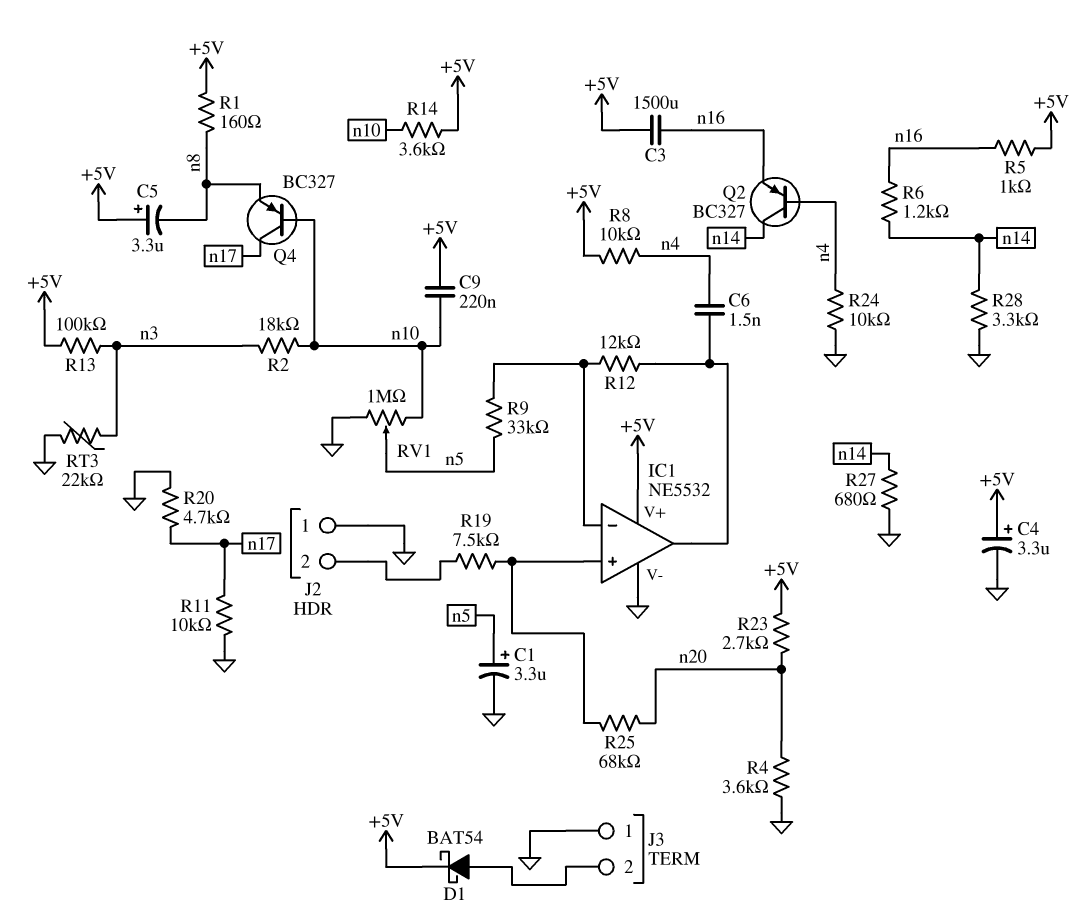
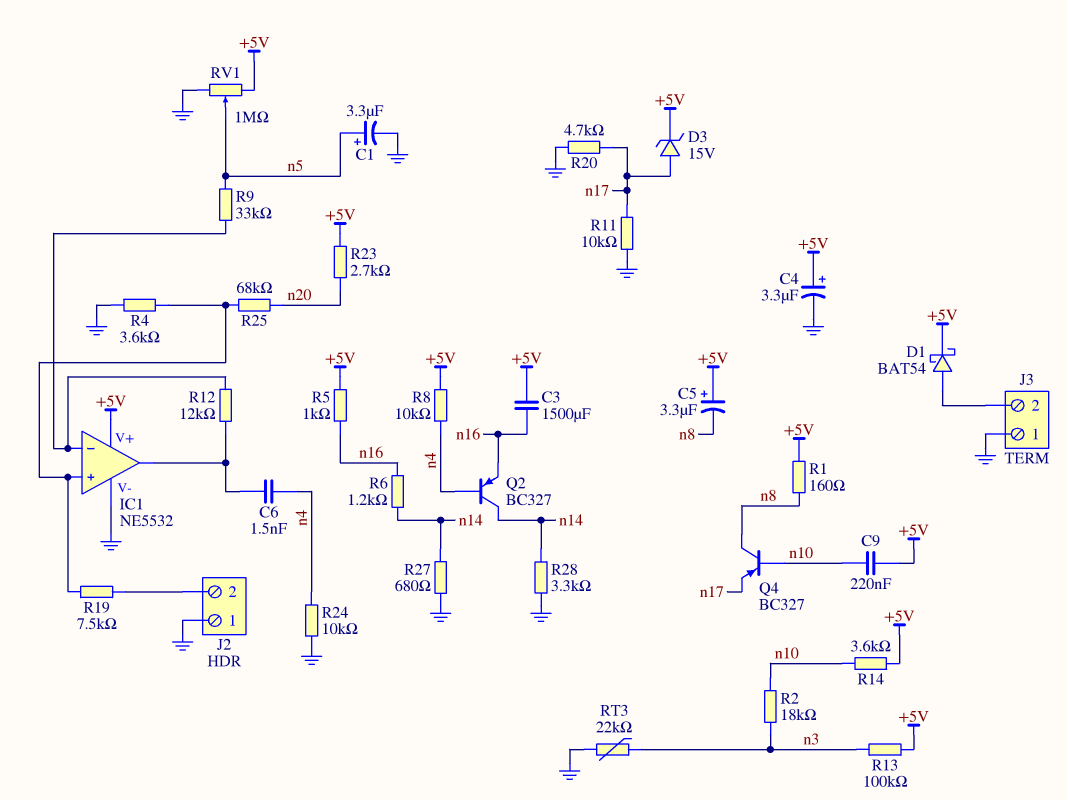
D3: none -> zener 15V (A n17, K +5V)
Q4: PNP BC327 (B n10, C n17, E n8) -> PNP BC327 (B n10, C n8, E n17)
R4: 3.6k (GND, n20) -> 3.6k (GND, IC1/in+)
RV1: 1M (GND, n10, wiper n5) -> 1M (+5V, GND, wiper n5)

